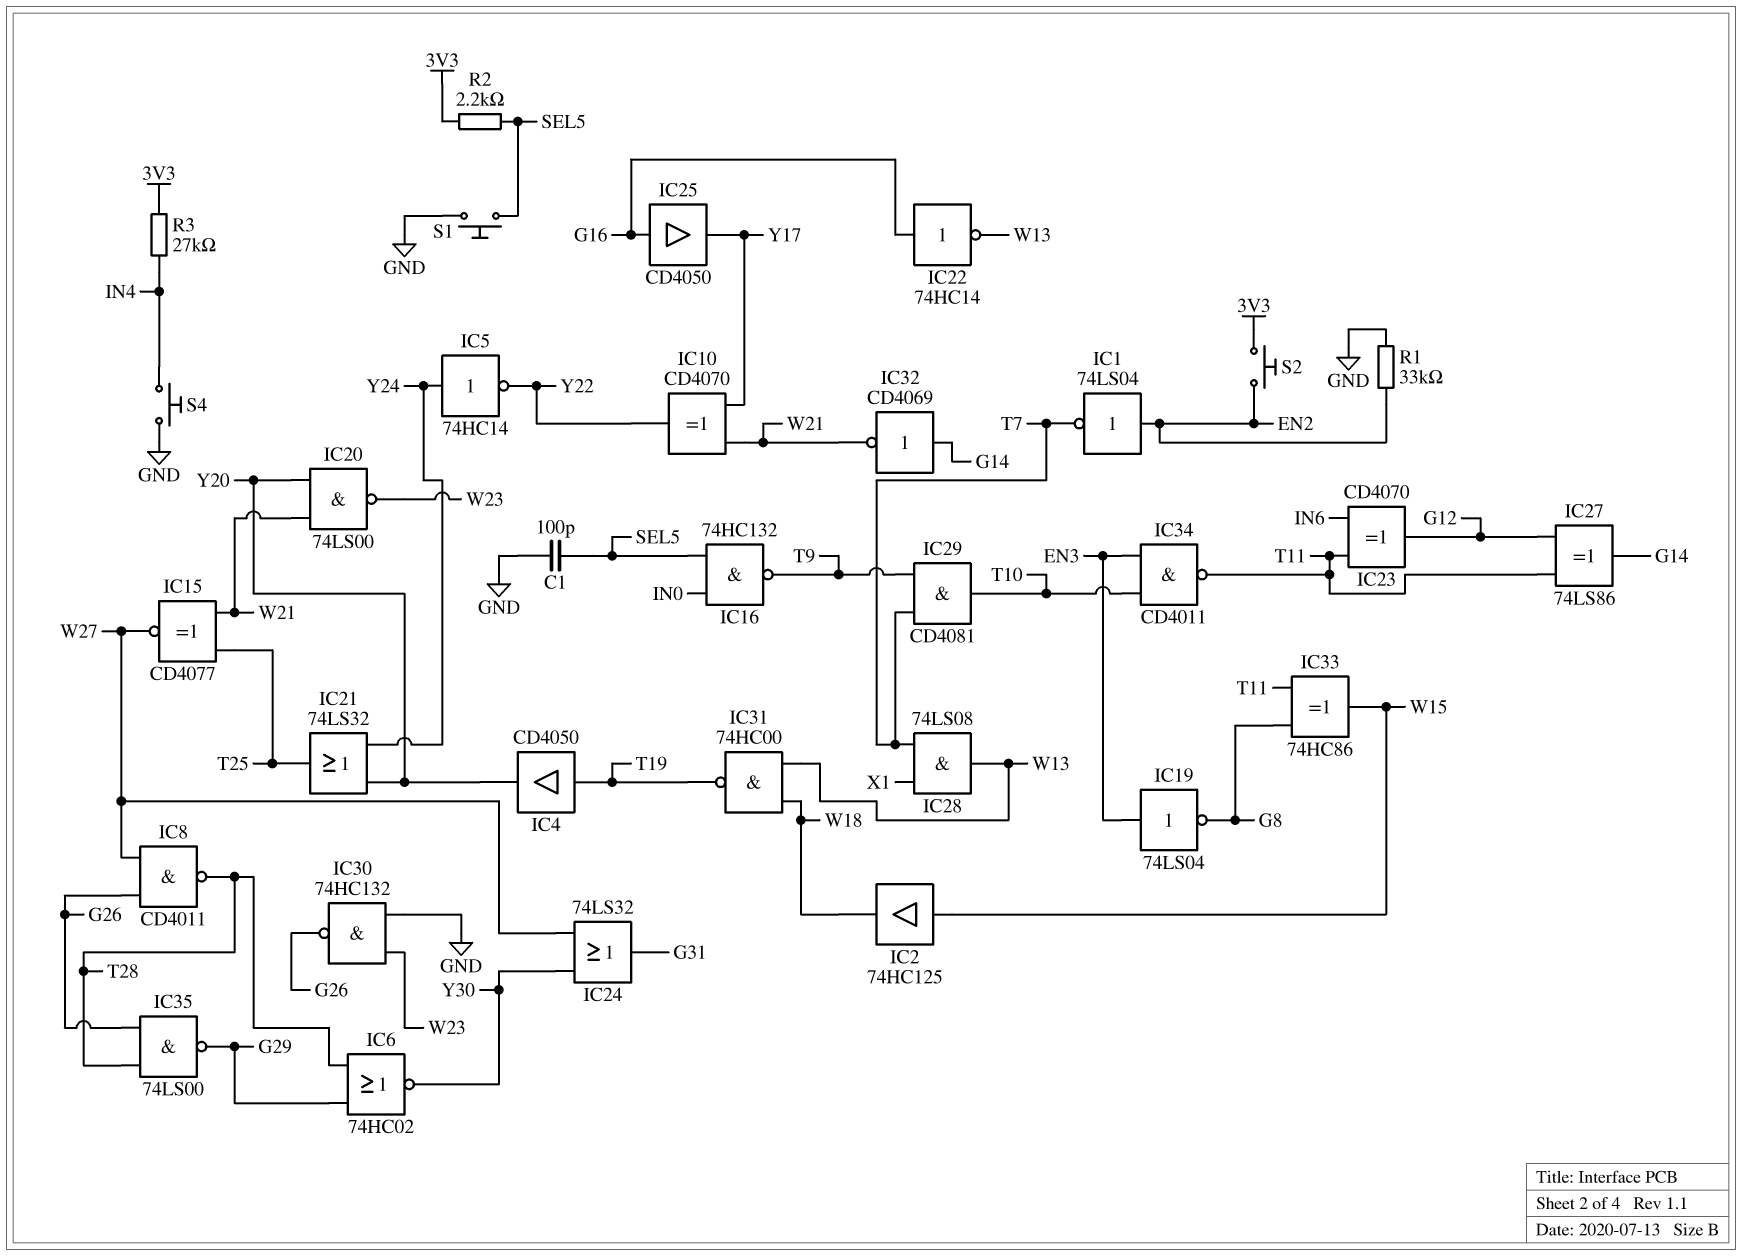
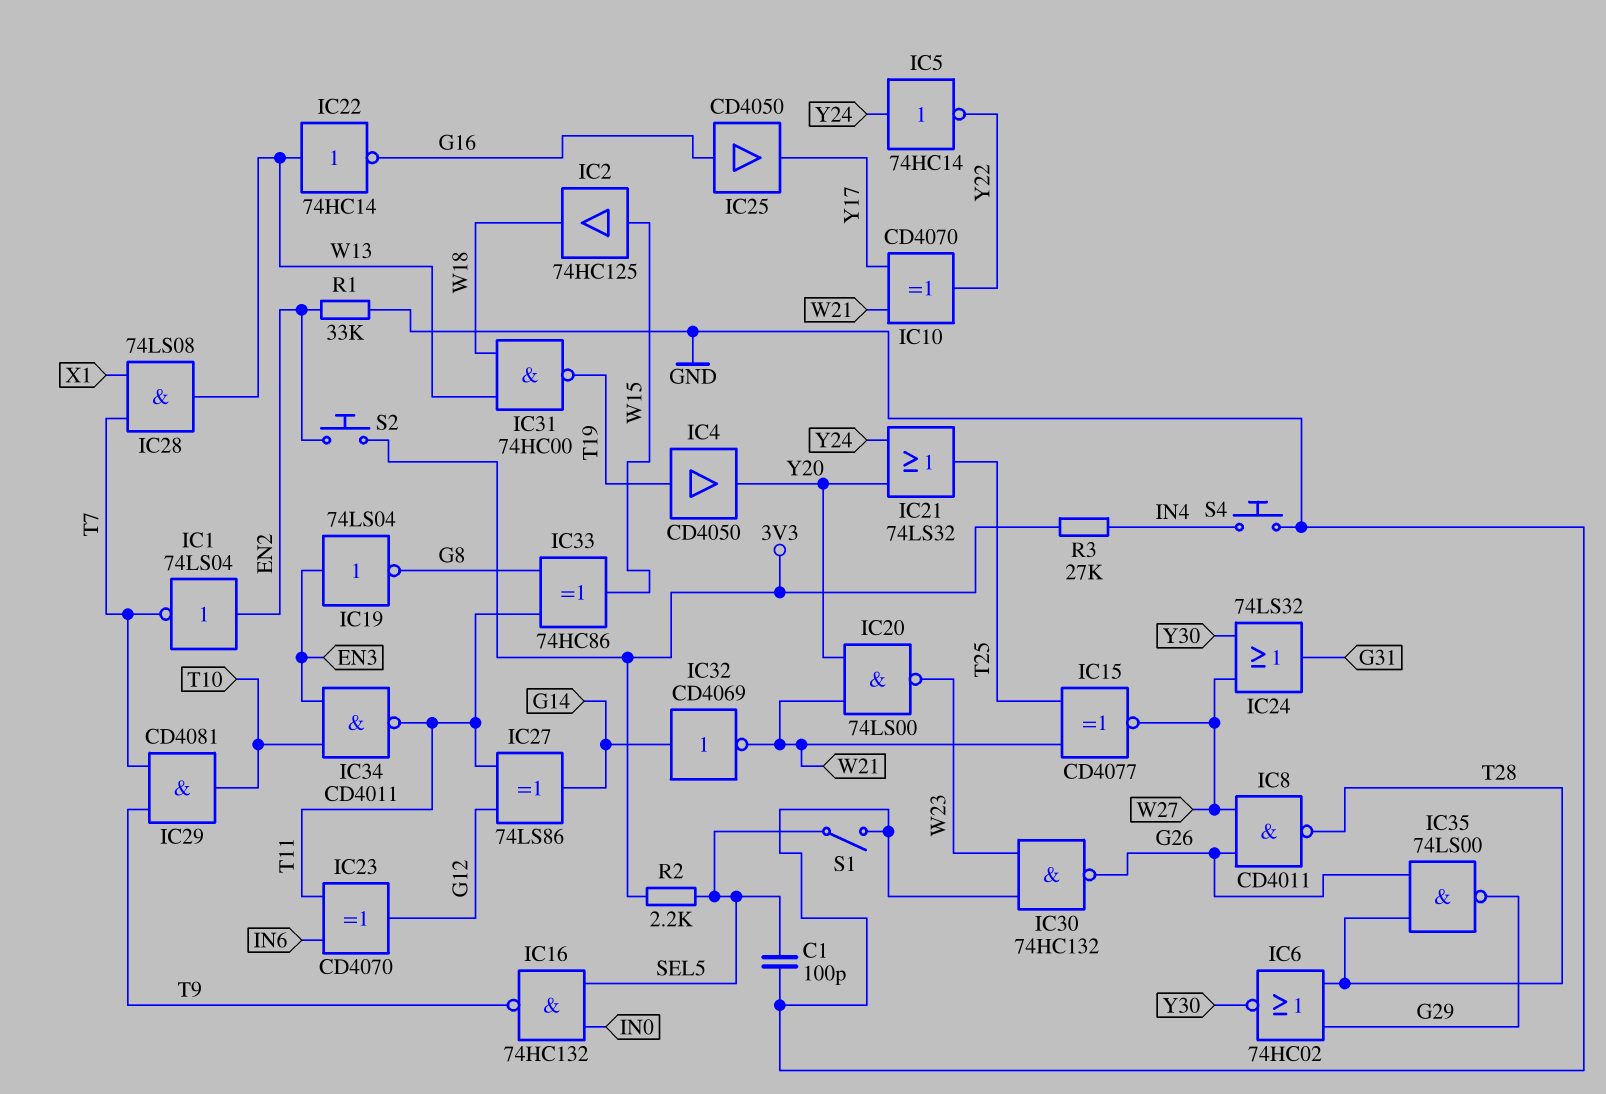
IC22: NOT 74HC14 (in G16, out W13) -> NOT 74HC14 (in W13, out G16)
S1: button (GND, SEL5) -> switch (GND, SEL5)

